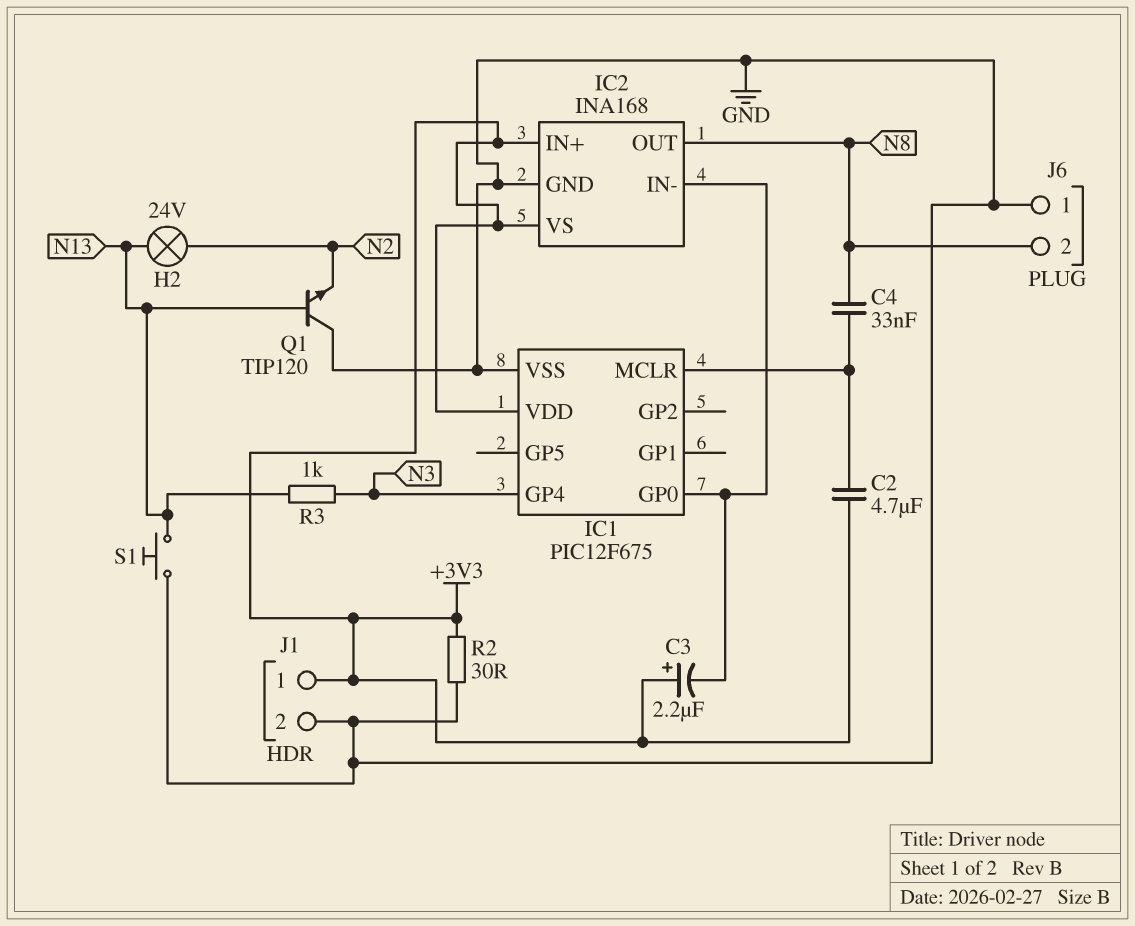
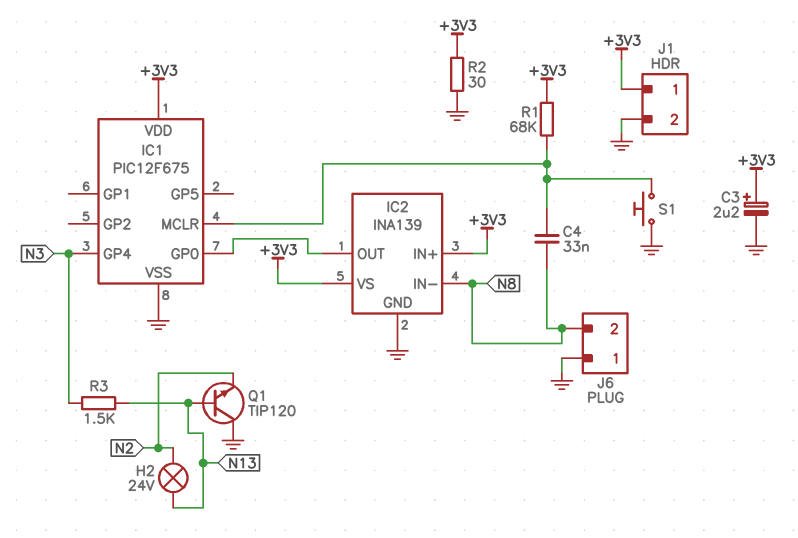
C2: 4.7uF (+3V3, IC1/MCLR) -> none
C3: 2.2uF (plus +3V3, minus IC1/GP0) -> 2.2uF (plus +3V3, minus GND)
IC2: INA168 -> INA139
IC2 pin IN-: IC1/GP0 -> N8
IC2 pin OUT: N8 -> IC1/GP0
R1: none -> 68k (+3V3, IC1/MCLR)
R3: 1k (N3, N13) -> 1.5k (N3, N13)
S1: button (GND, N13) -> button (GND, IC1/MCLR)

